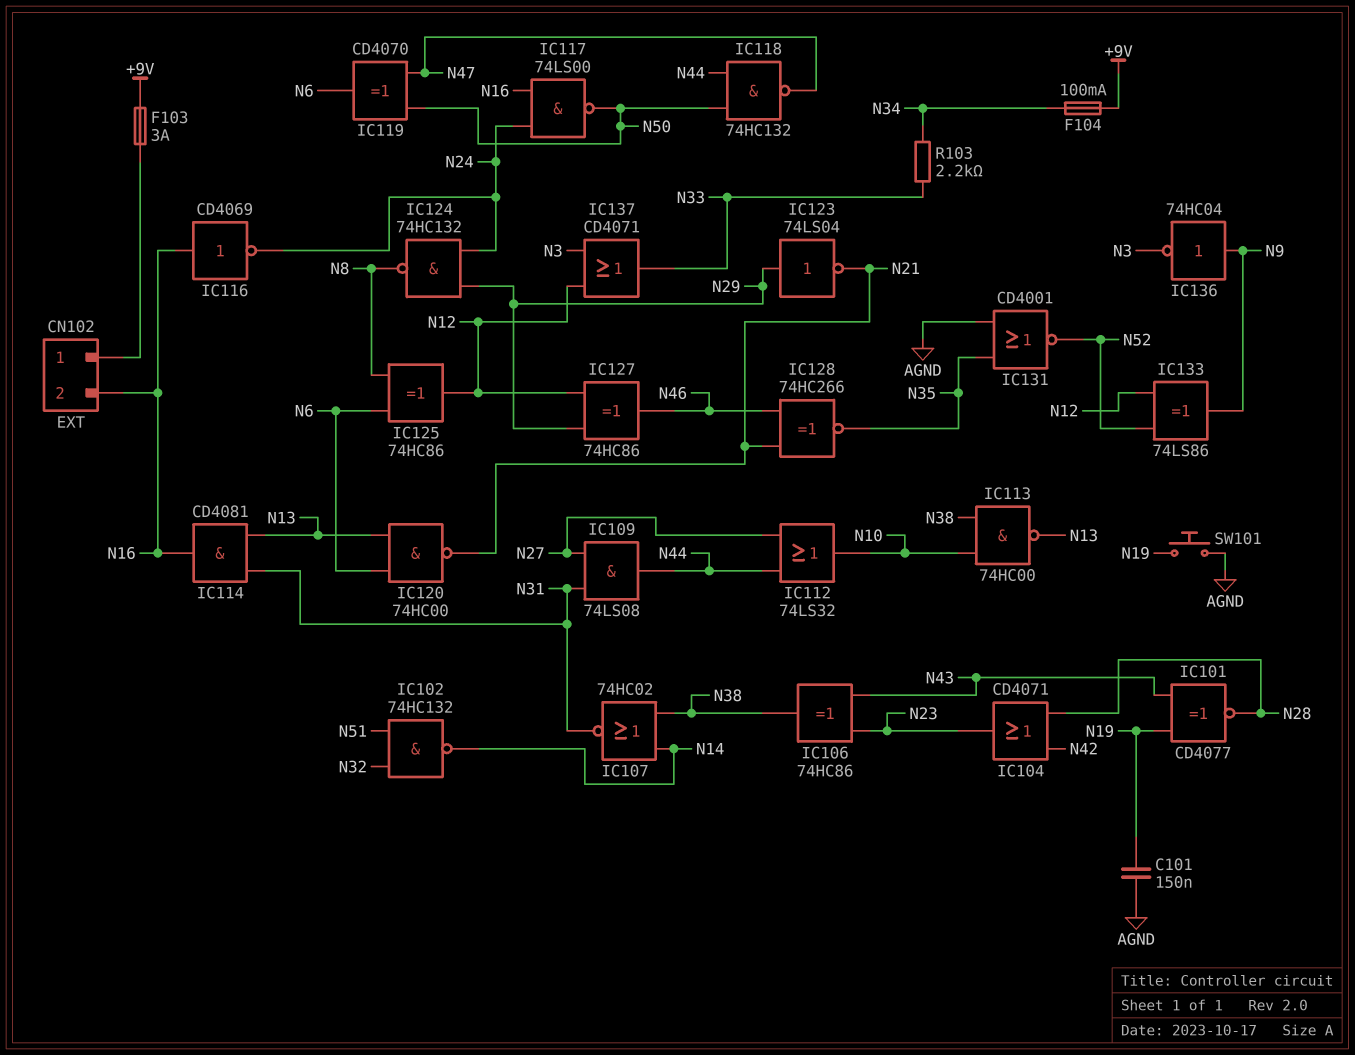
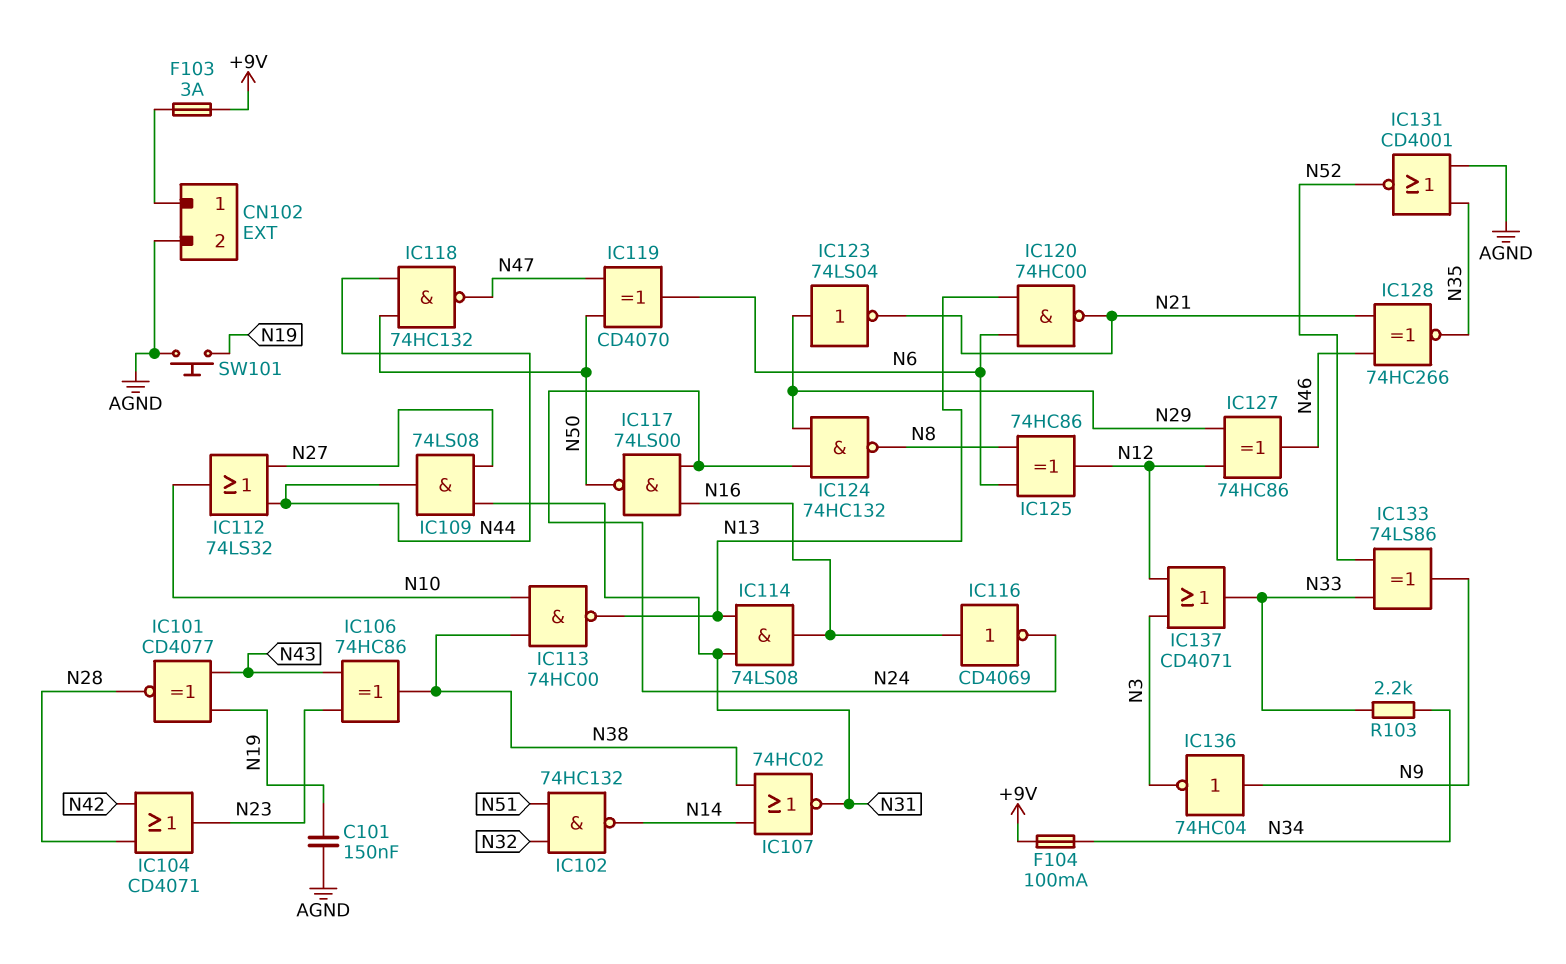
CN102 pin 2: N16 -> AGND
IC114: AND CD4081 (in N13, in N31, out N16) -> AND 74LS08 (in N13, in N31, out N16)
IC133: XOR 74LS86 (in N12, in N52, out N9) -> XOR 74LS86 (in N33, in N52, out N9)

